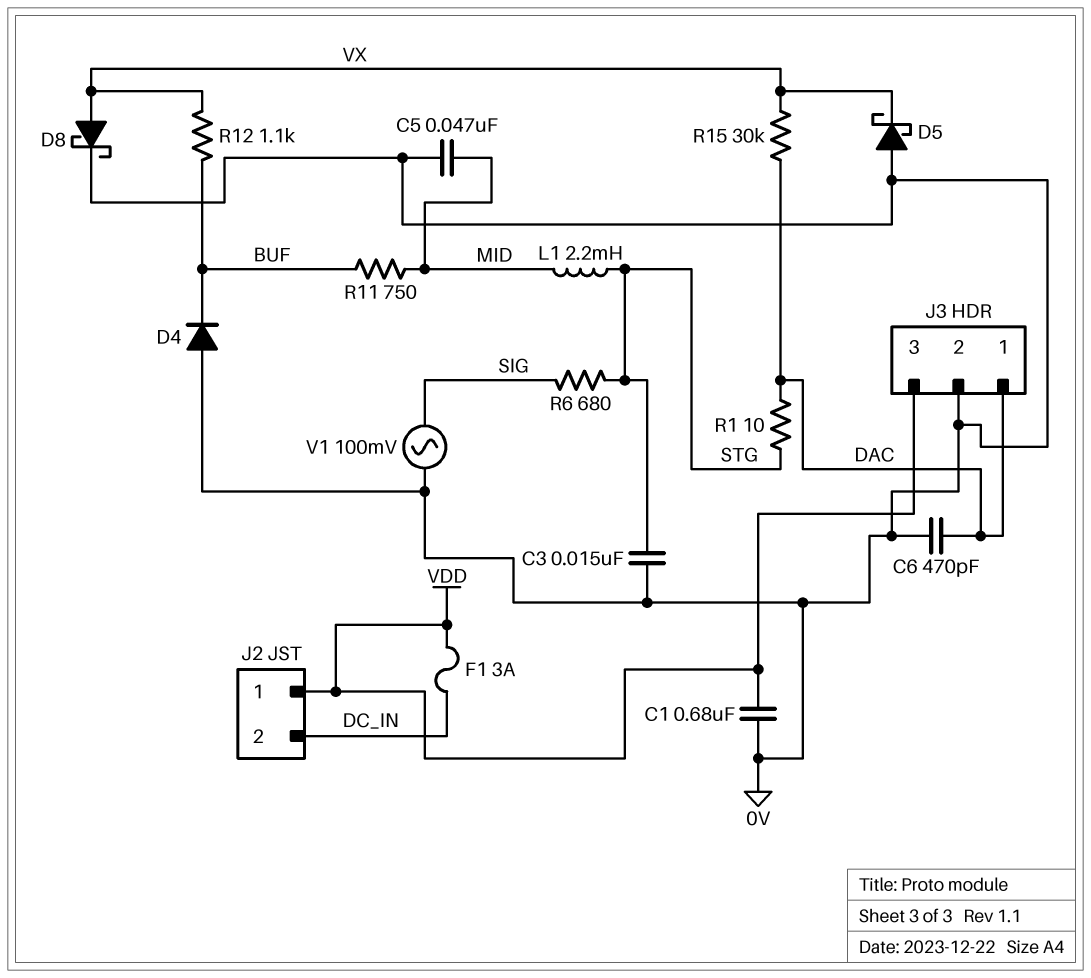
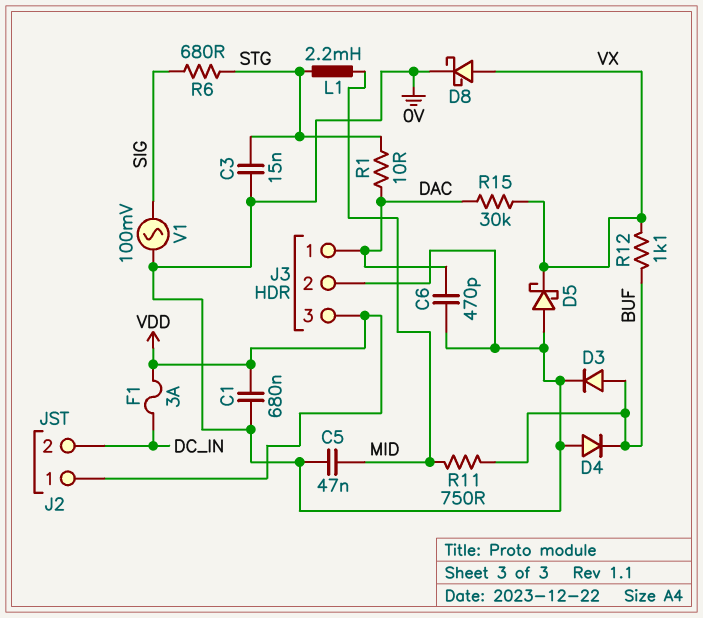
D3: none -> diode (A BUF, K 0V)

